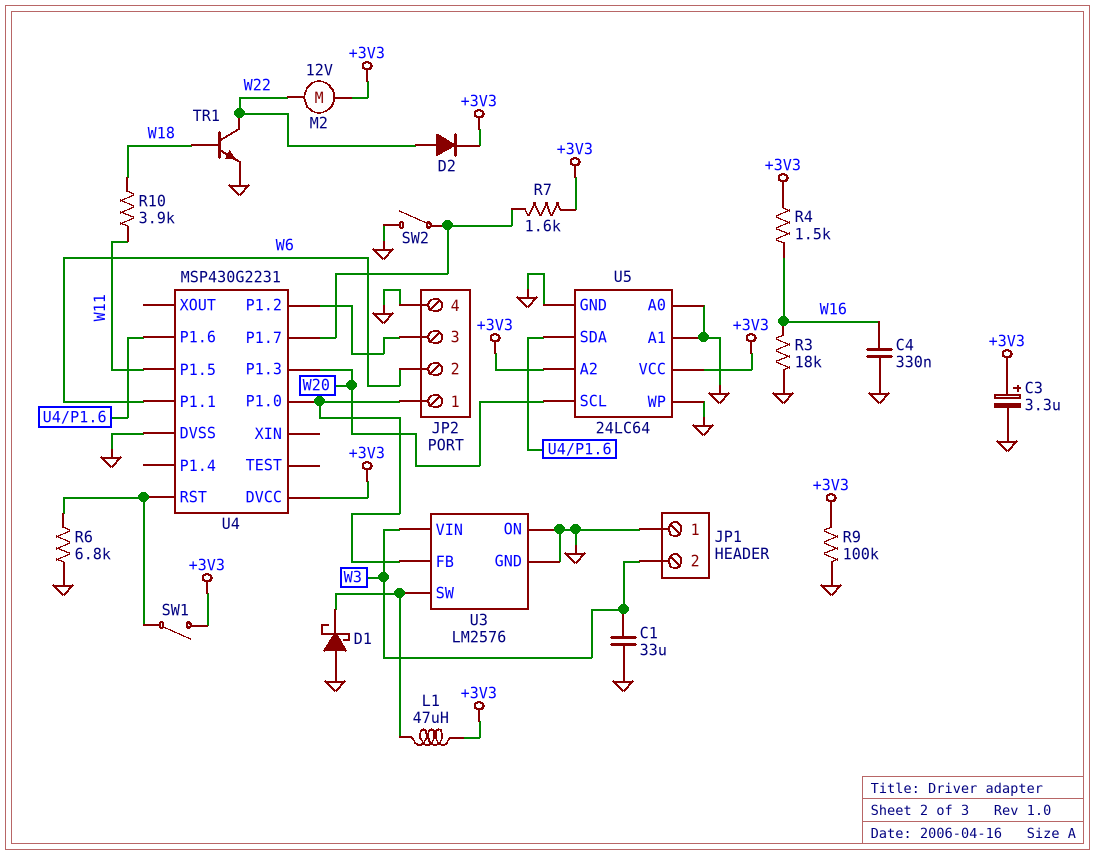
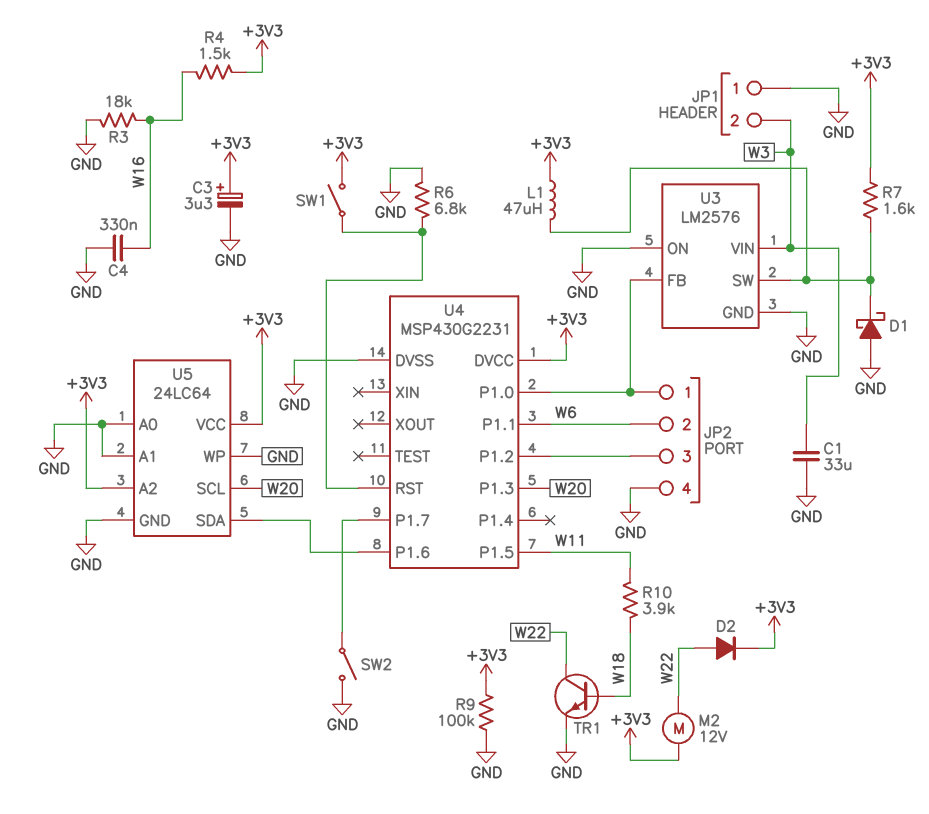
R7: 1.6k (+3V3, U4/P1.7) -> 1.6k (+3V3, U3/SW)

